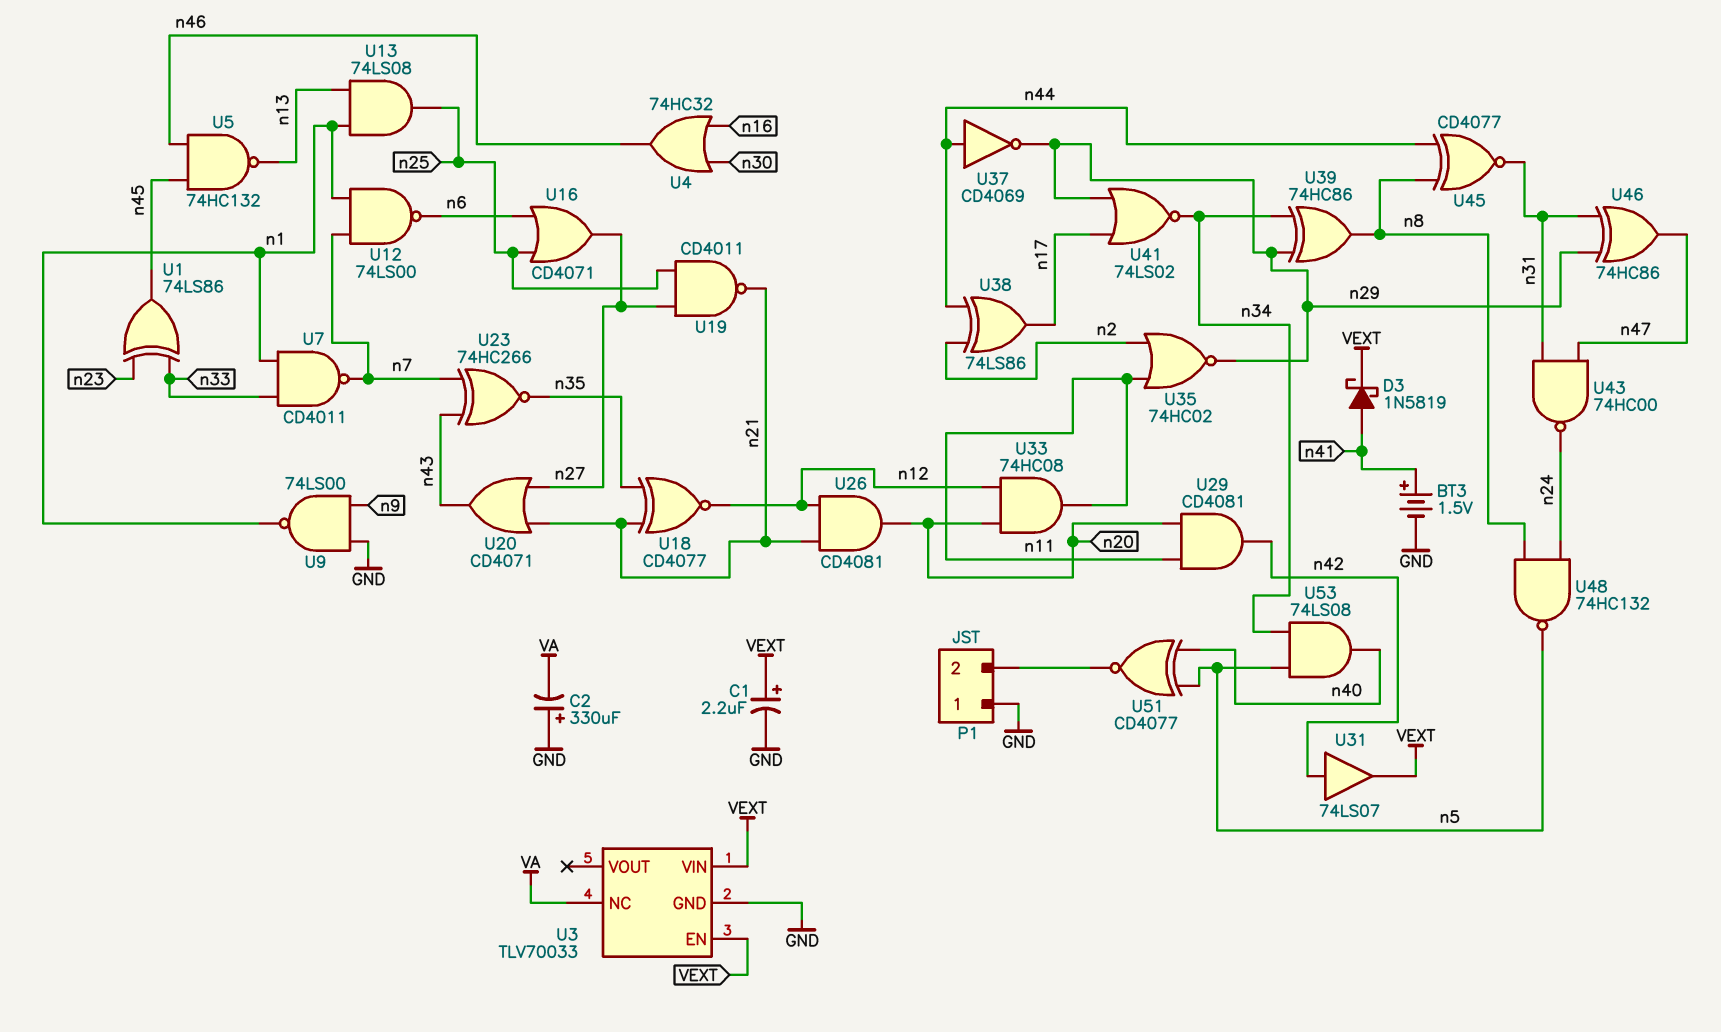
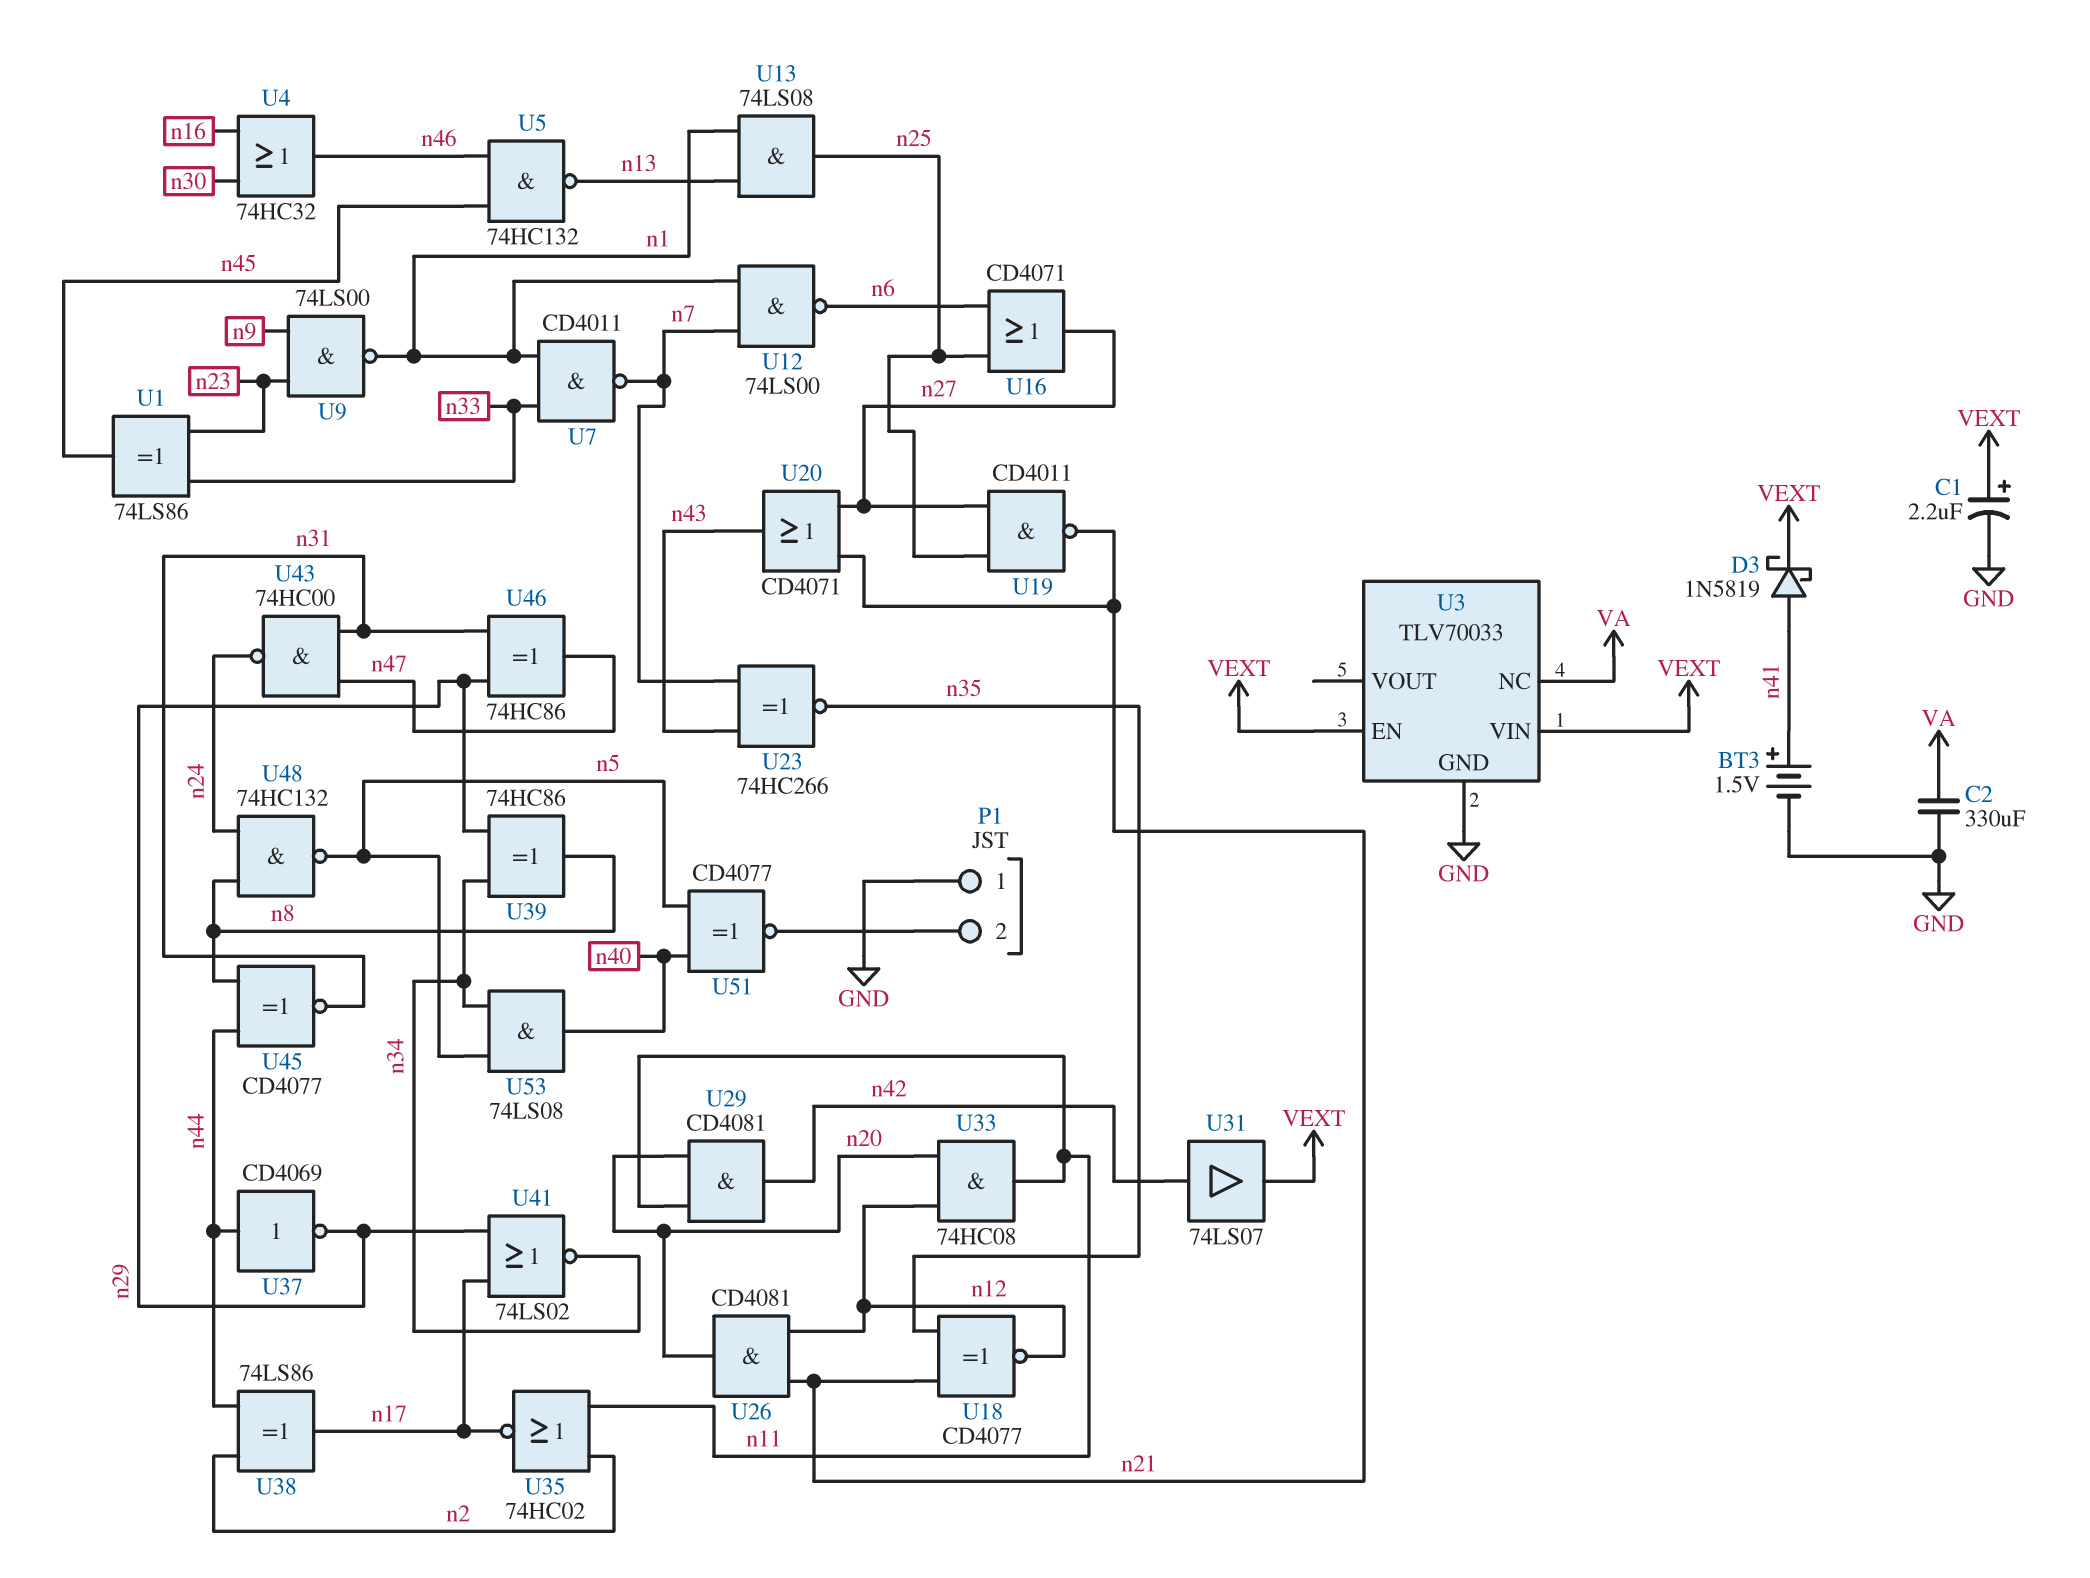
C2: 330uF (plus GND, minus VA) -> 330uF (GND, VA)
U9: NAND 74LS00 (in GND, in n9, out n1) -> NAND 74LS00 (in n9, in n23, out n1)
U35: NOR 74HC02 (in n2, in n11, out n29) -> NOR 74HC02 (in n2, in n11, out n17)

